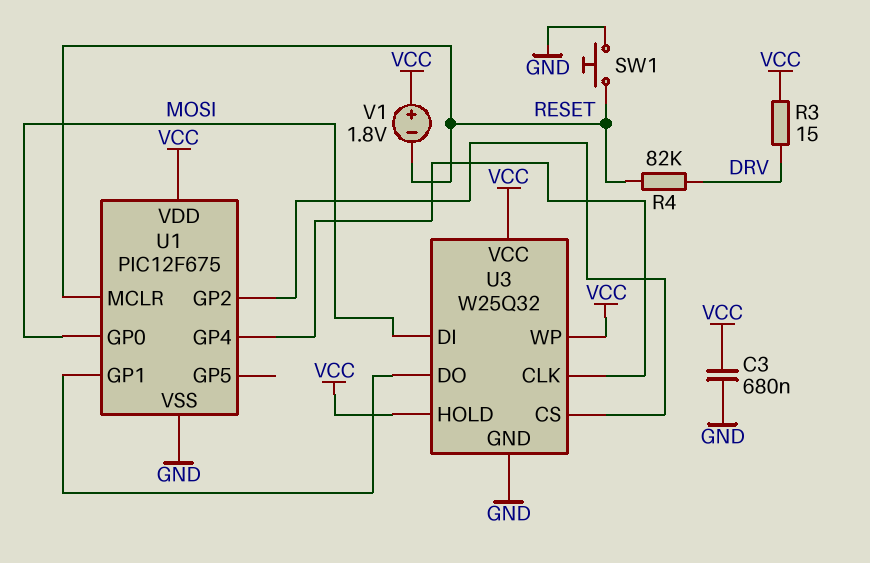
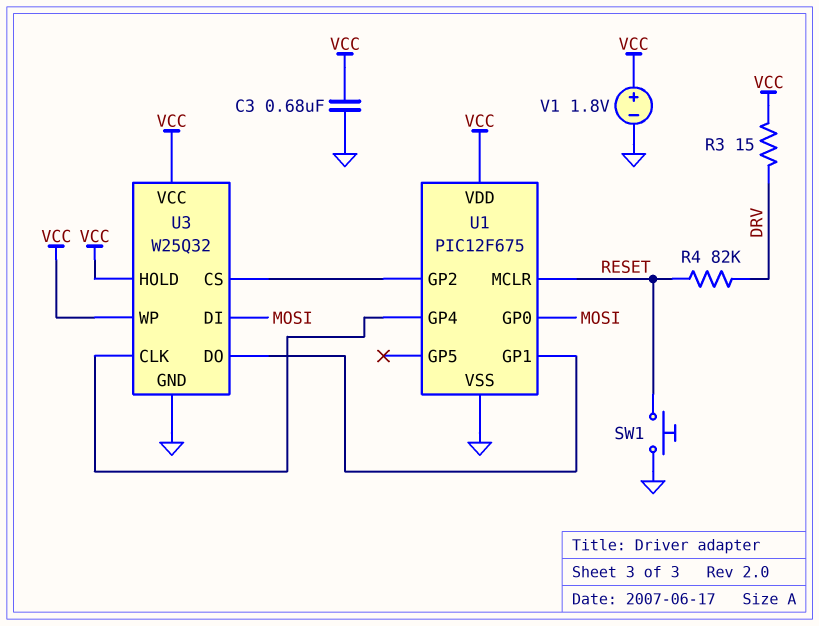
V1: 1.8V (plus VCC, minus RESET) -> 1.8V (plus VCC, minus GND)

